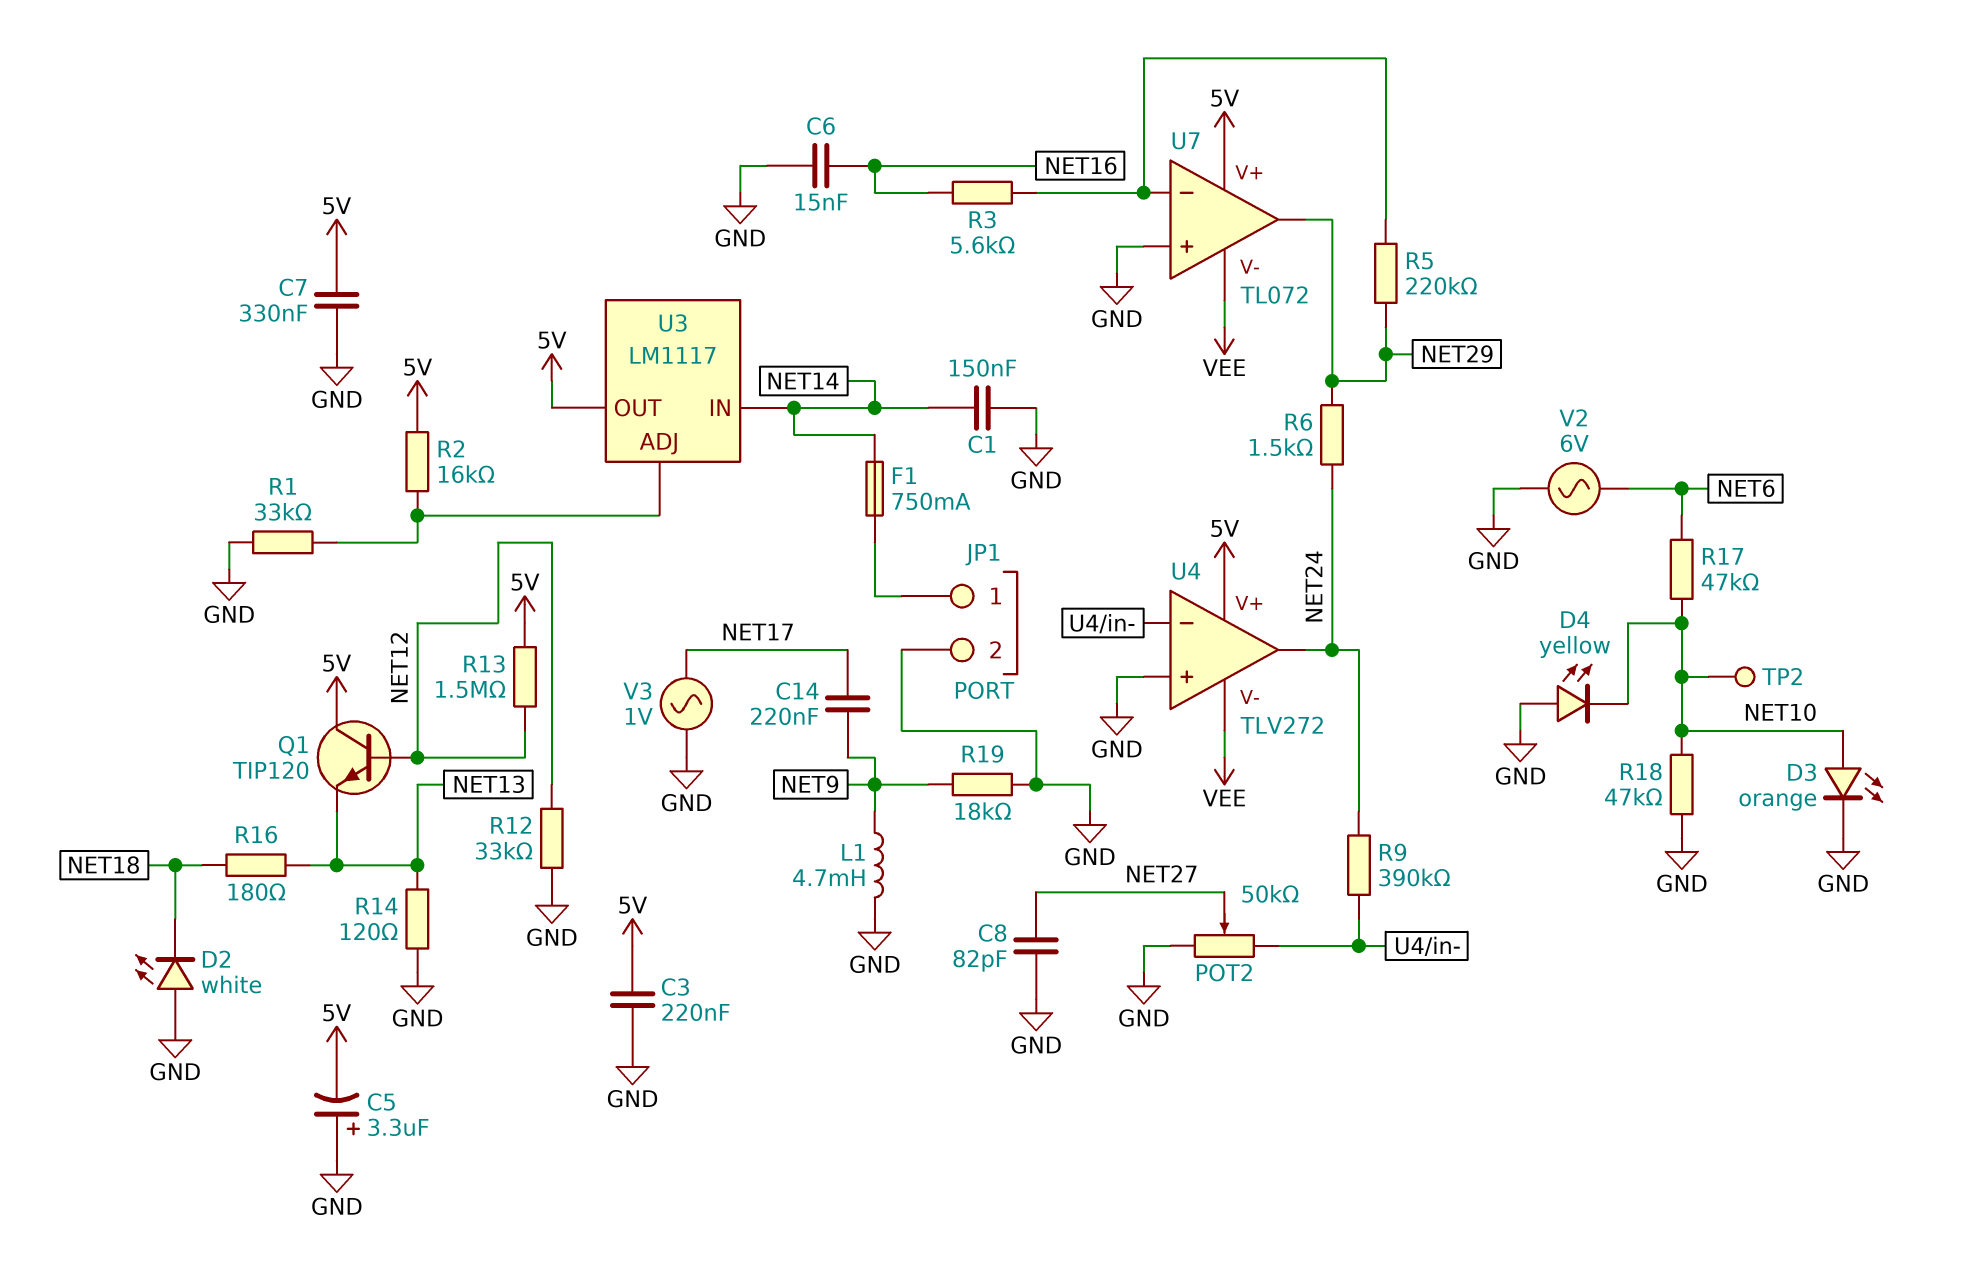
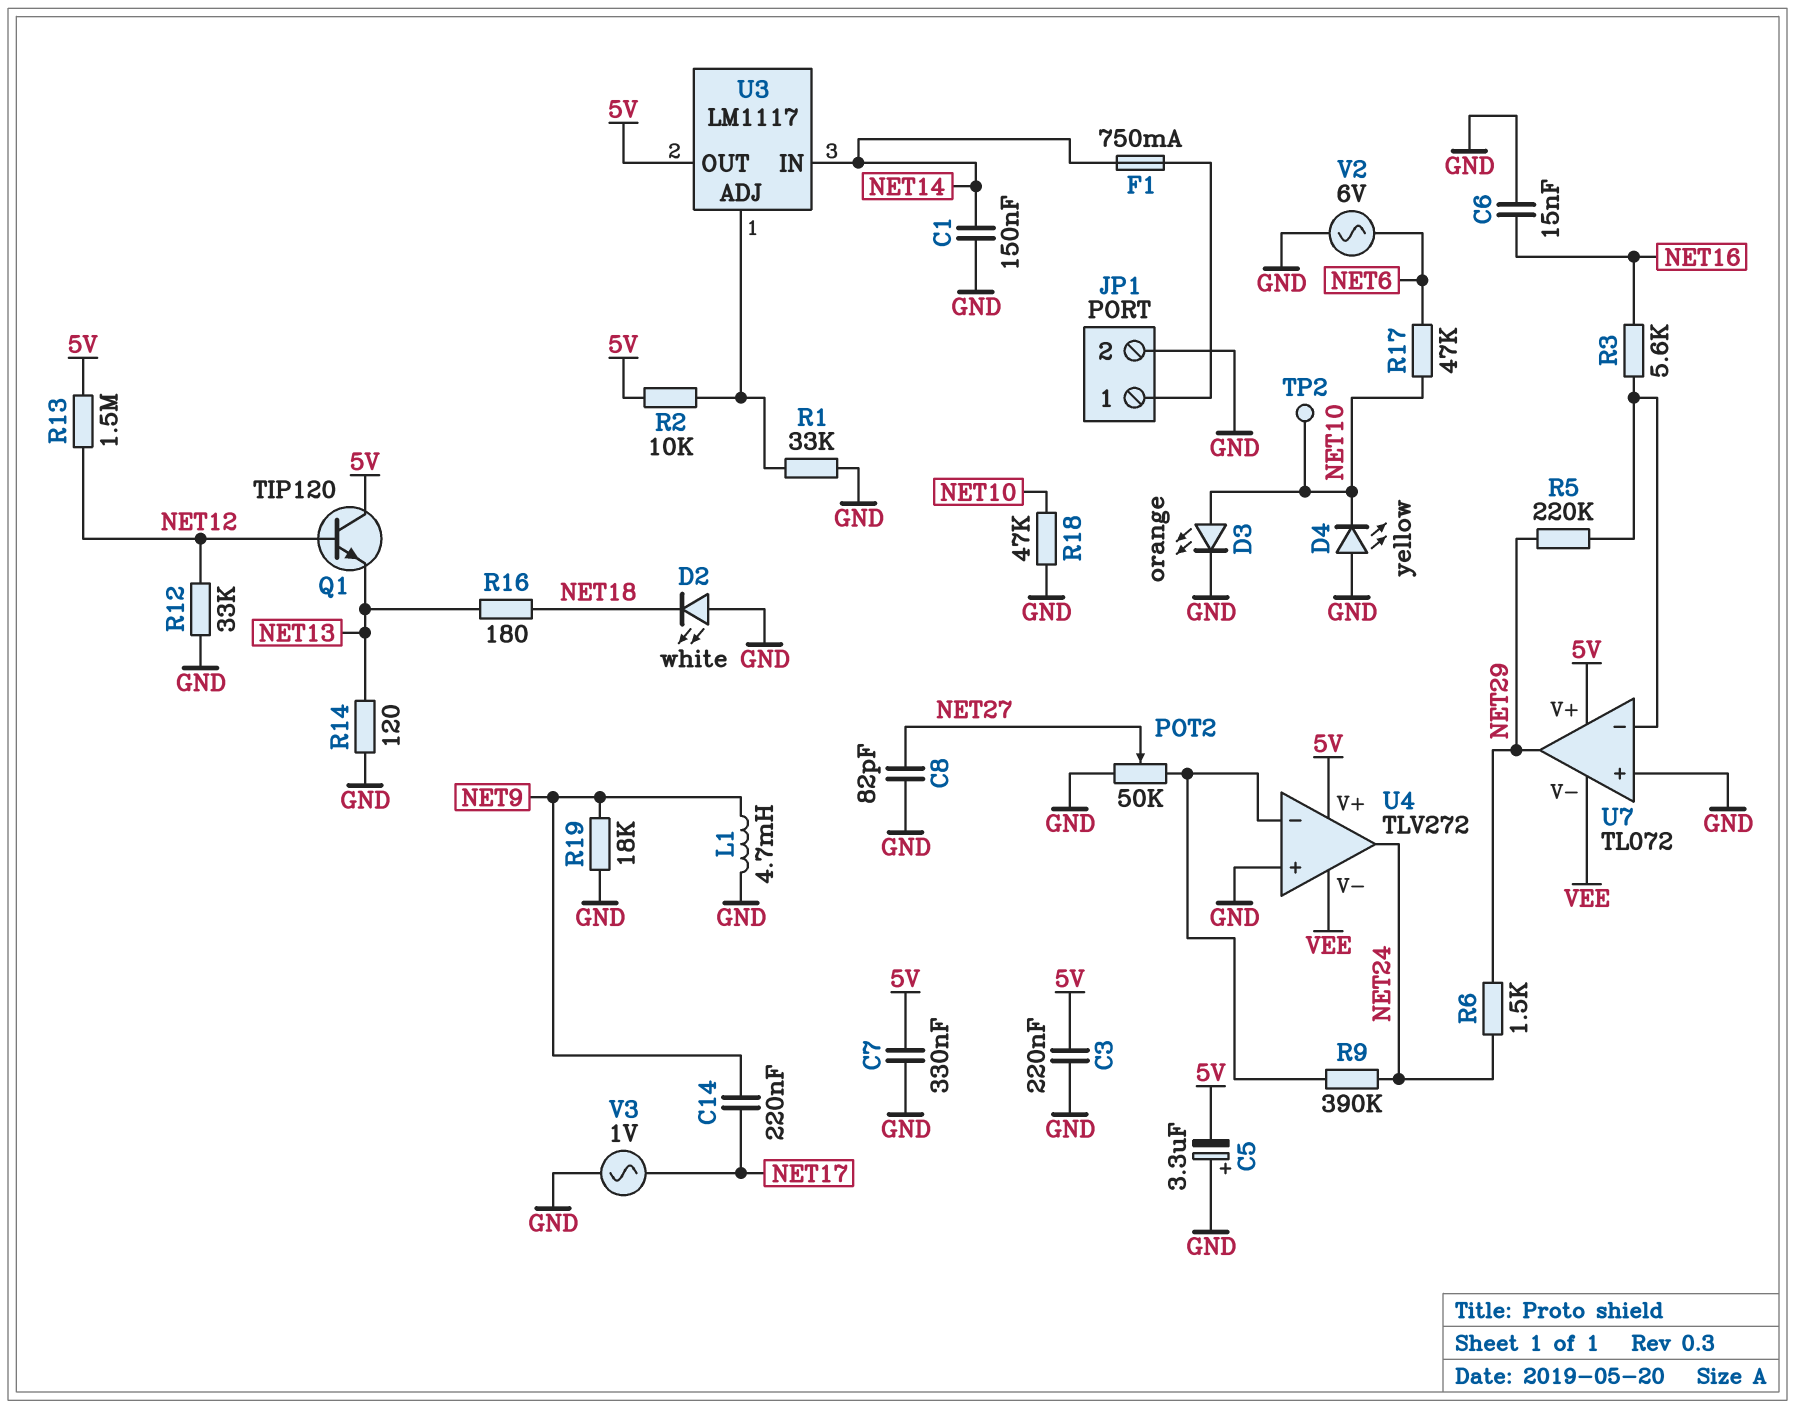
R2: 16k (5V, U3/ADJ) -> 10k (5V, U3/ADJ)

